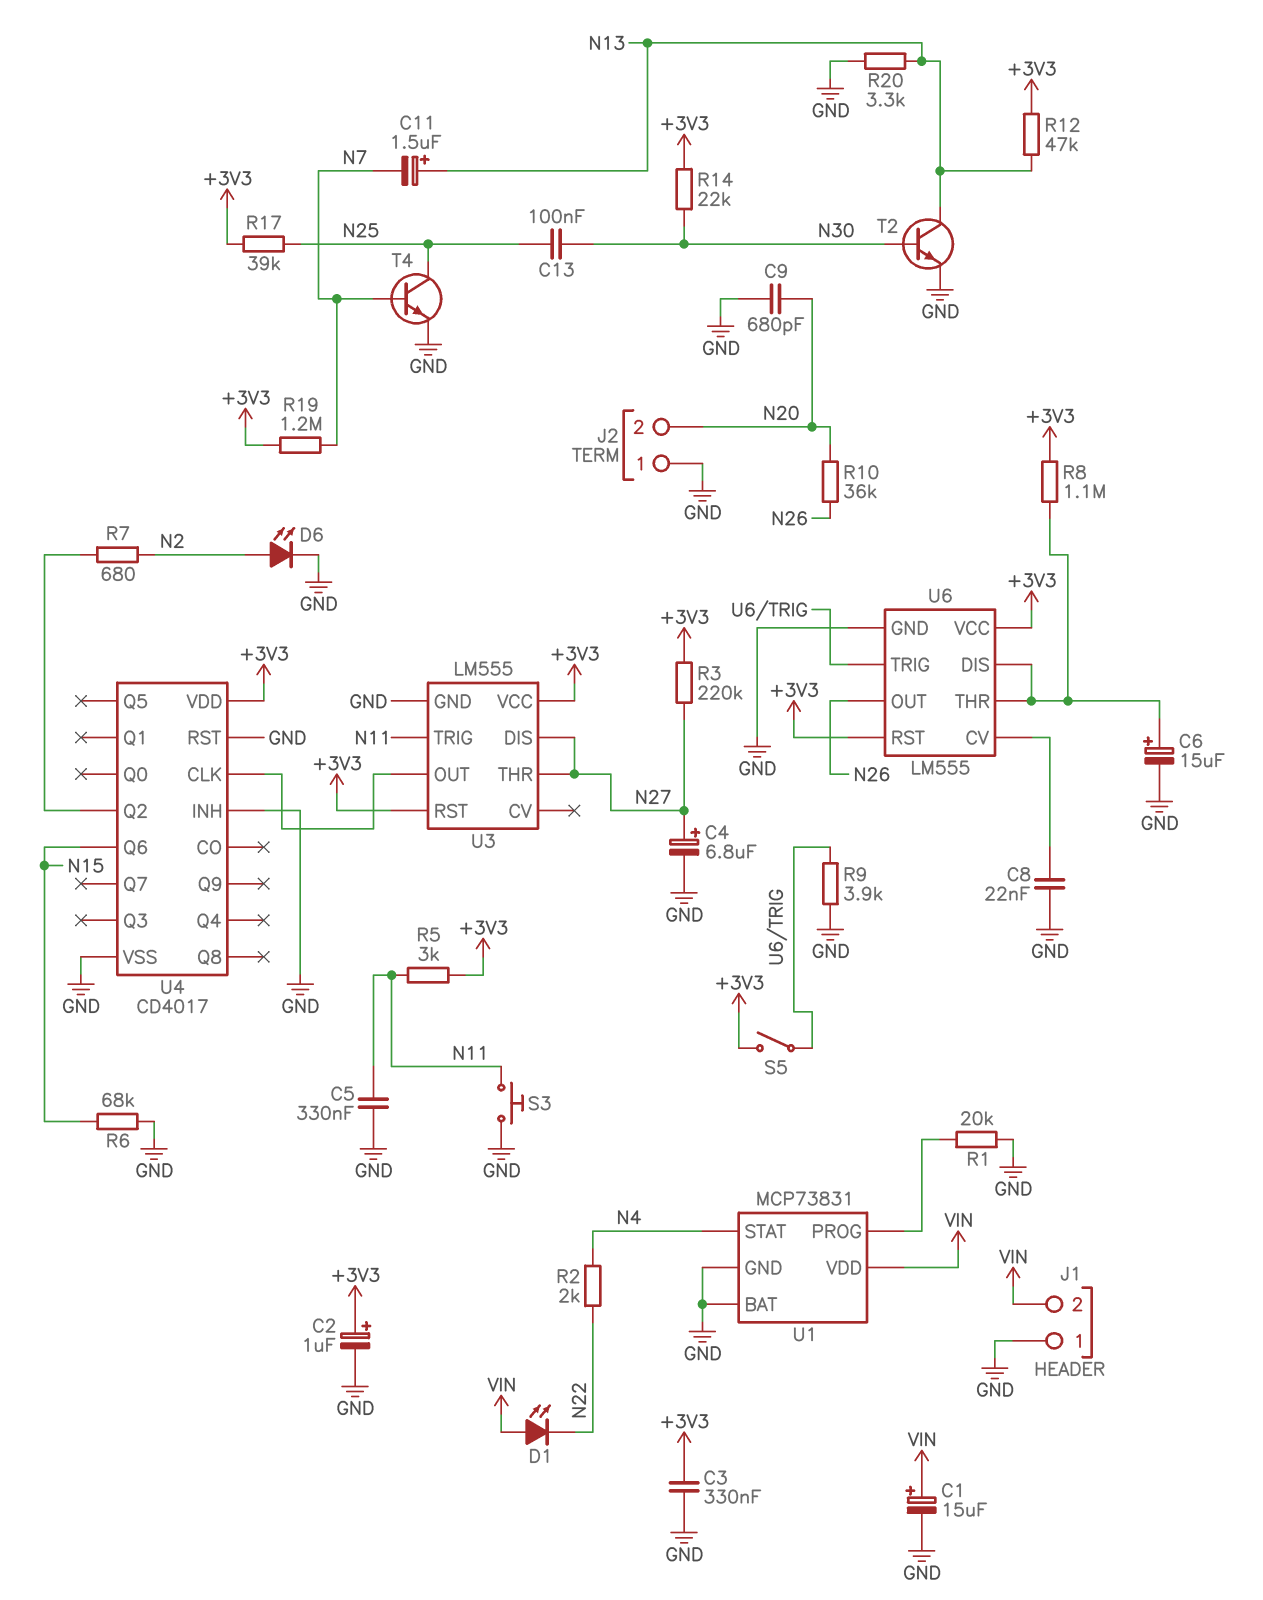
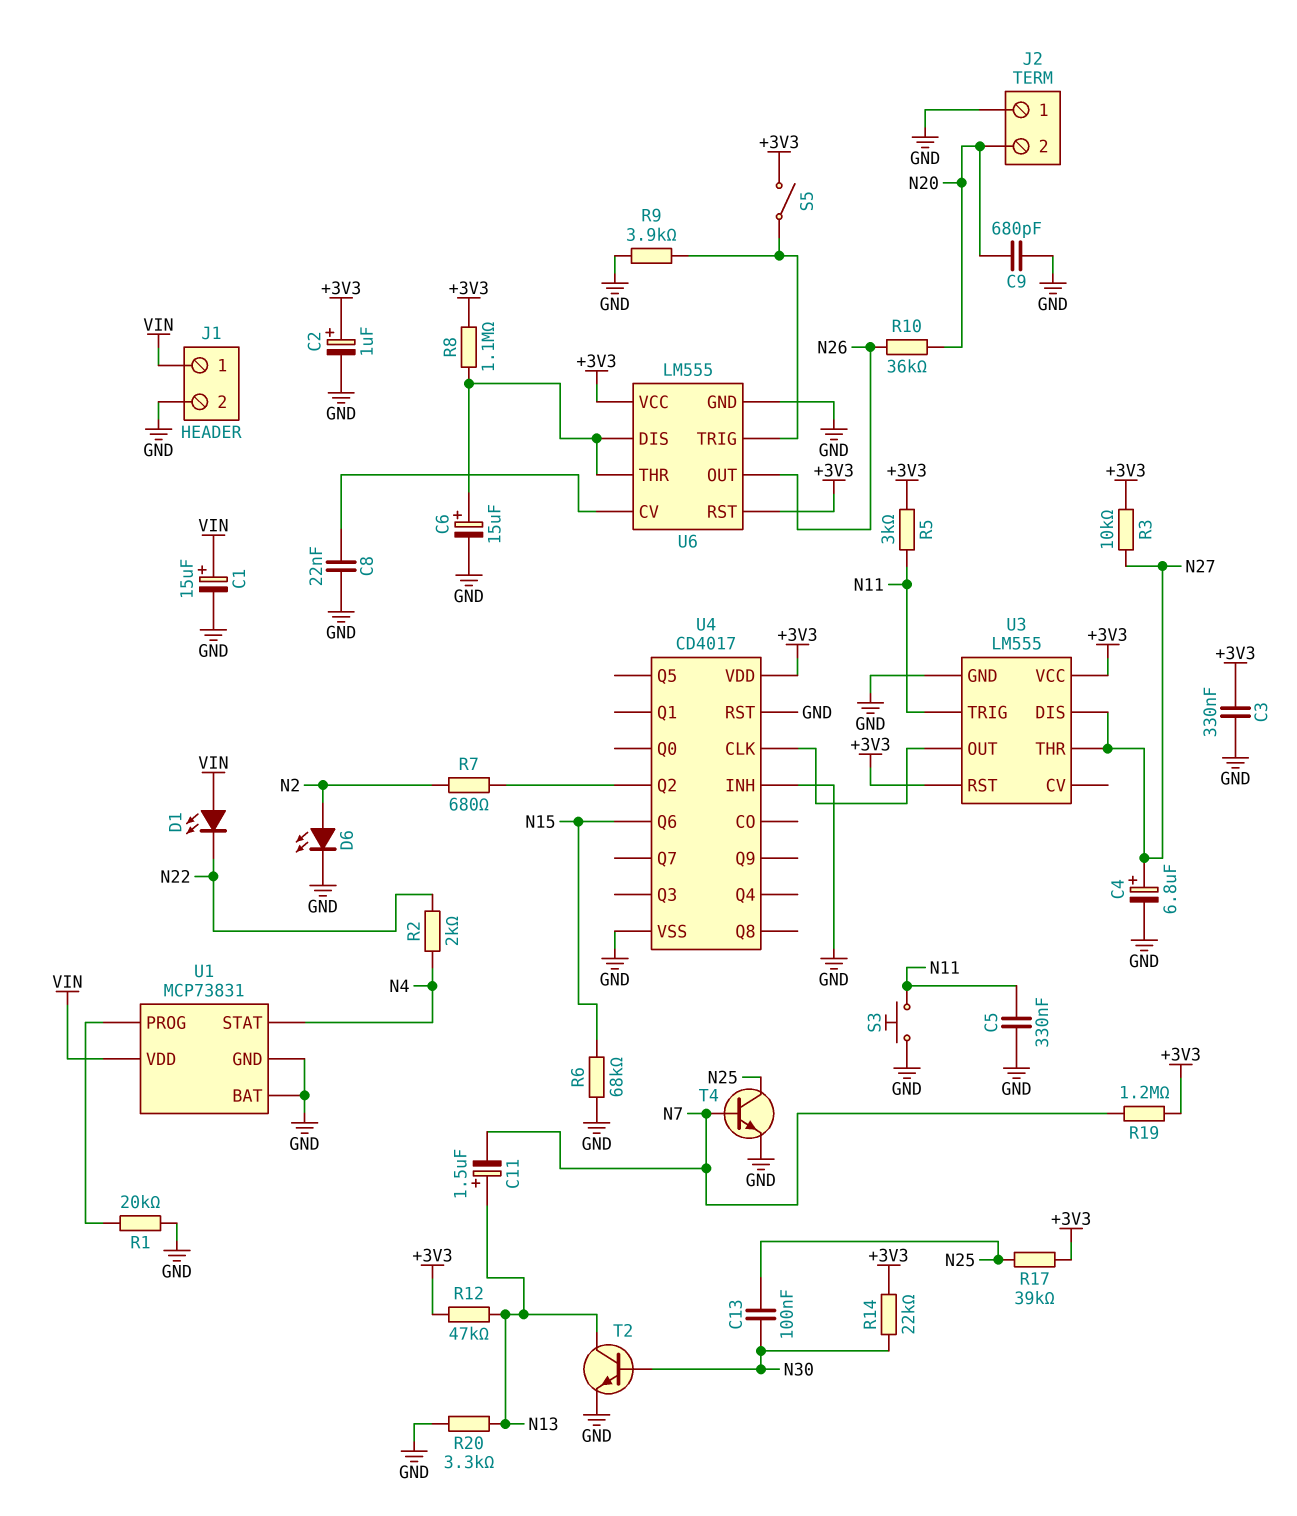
J1 pin 1: GND -> VIN
J1 pin 2: VIN -> GND
R3: 220k (+3V3, N27) -> 10k (+3V3, N27)

